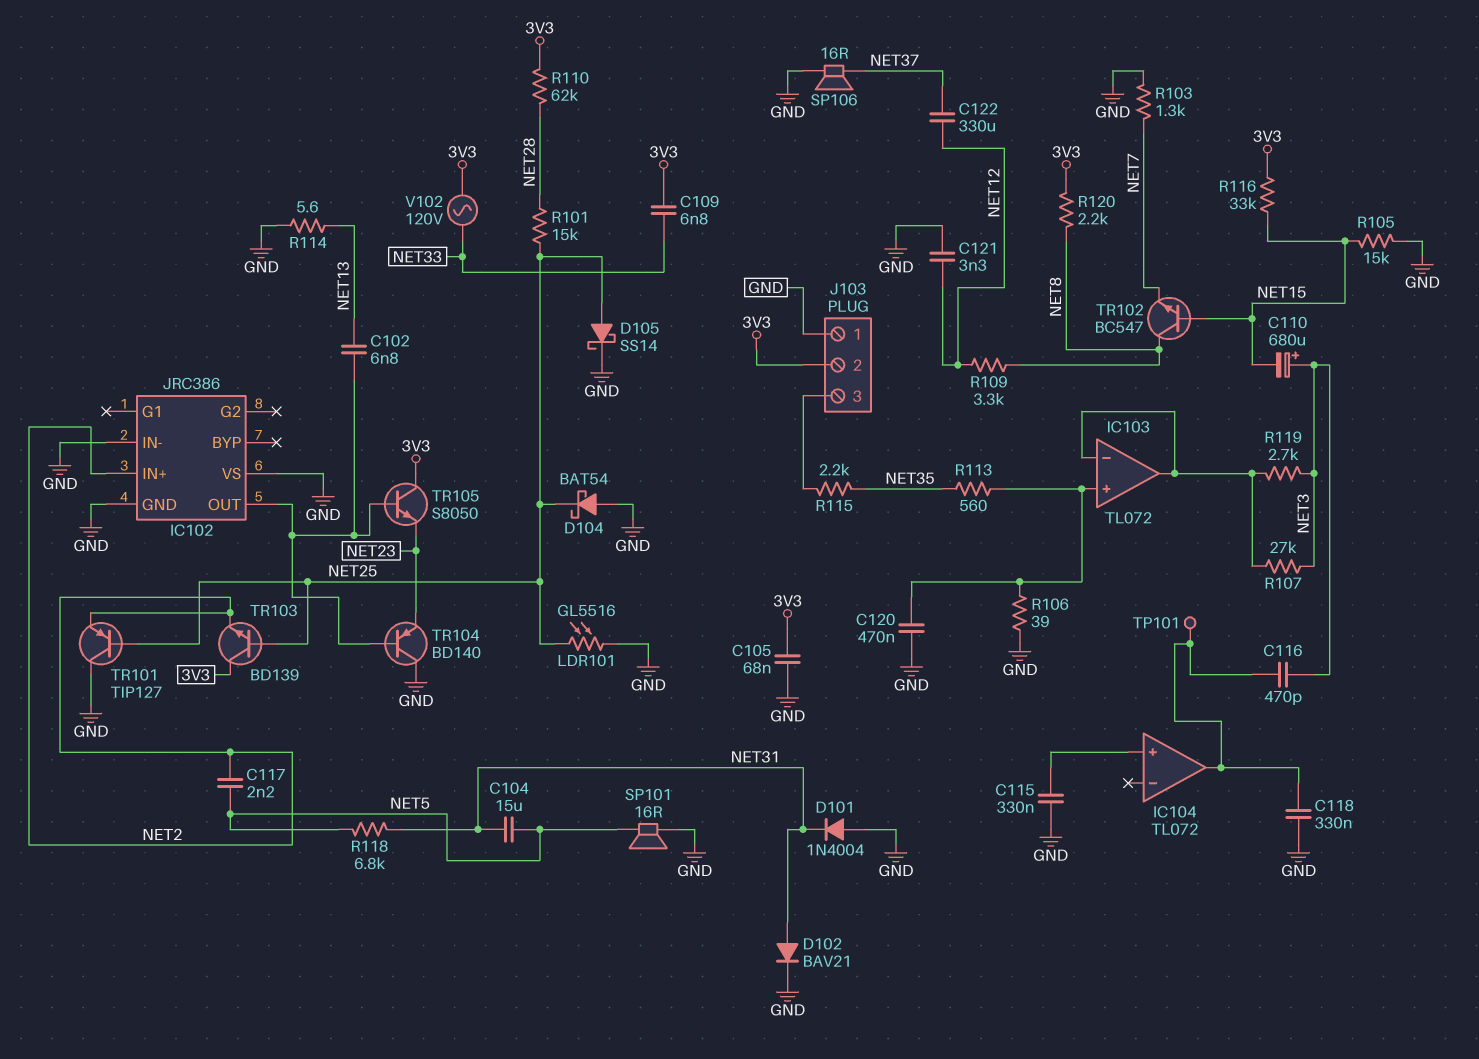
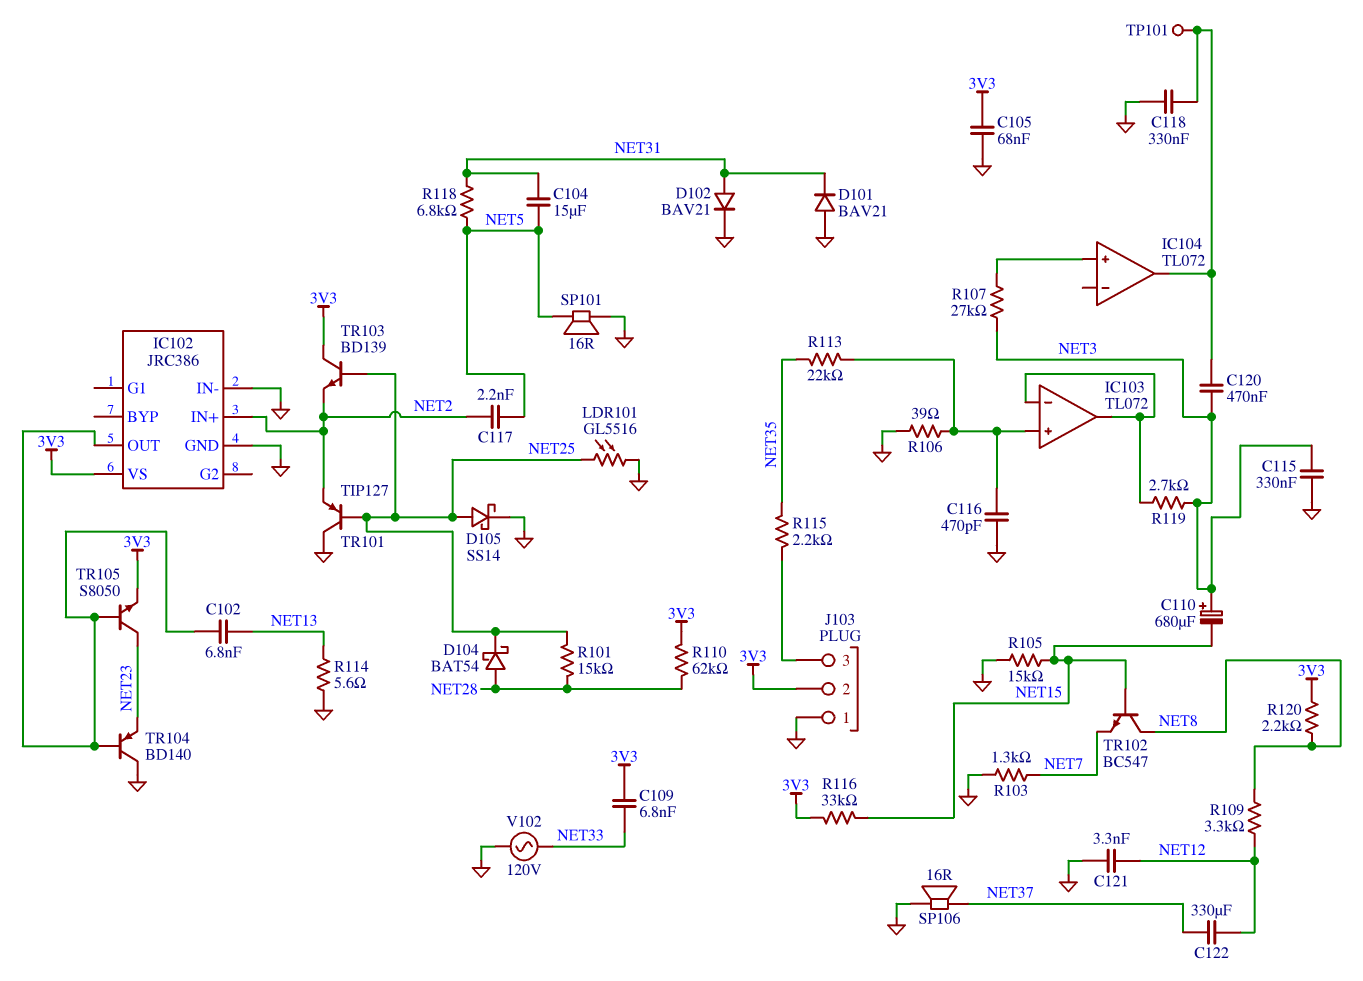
C115: 330nF (GND, IC104/in+) -> 330nF (GND, NET3)
C116: 470pF (IC104/out, NET3) -> 470pF (GND, IC103/in+)
C120: 470nF (GND, IC103/in+) -> 470nF (IC104/out, NET3)
D101: diode 1N4004 (A GND, K NET31) -> diode BAV21 (A GND, K NET31)
D104: schottky BAT54 (A GND, K NET25) -> schottky BAT54 (A NET28, K NET25)
IC102 pin VS: GND -> 3V3
R107: 27k (IC103/in-, NET3) -> 27k (IC104/in+, NET3)
R113: 560 (IC103/in+, NET35) -> 22k (IC103/in+, NET35)
TR105: NPN S8050 (B IC102/OUT, C 3V3, E NET23) -> NPN S8050 (B IC102/OUT, C NET23, E 3V3)
V102: AC 120V (3V3, NET33) -> AC 120V (GND, NET33)

